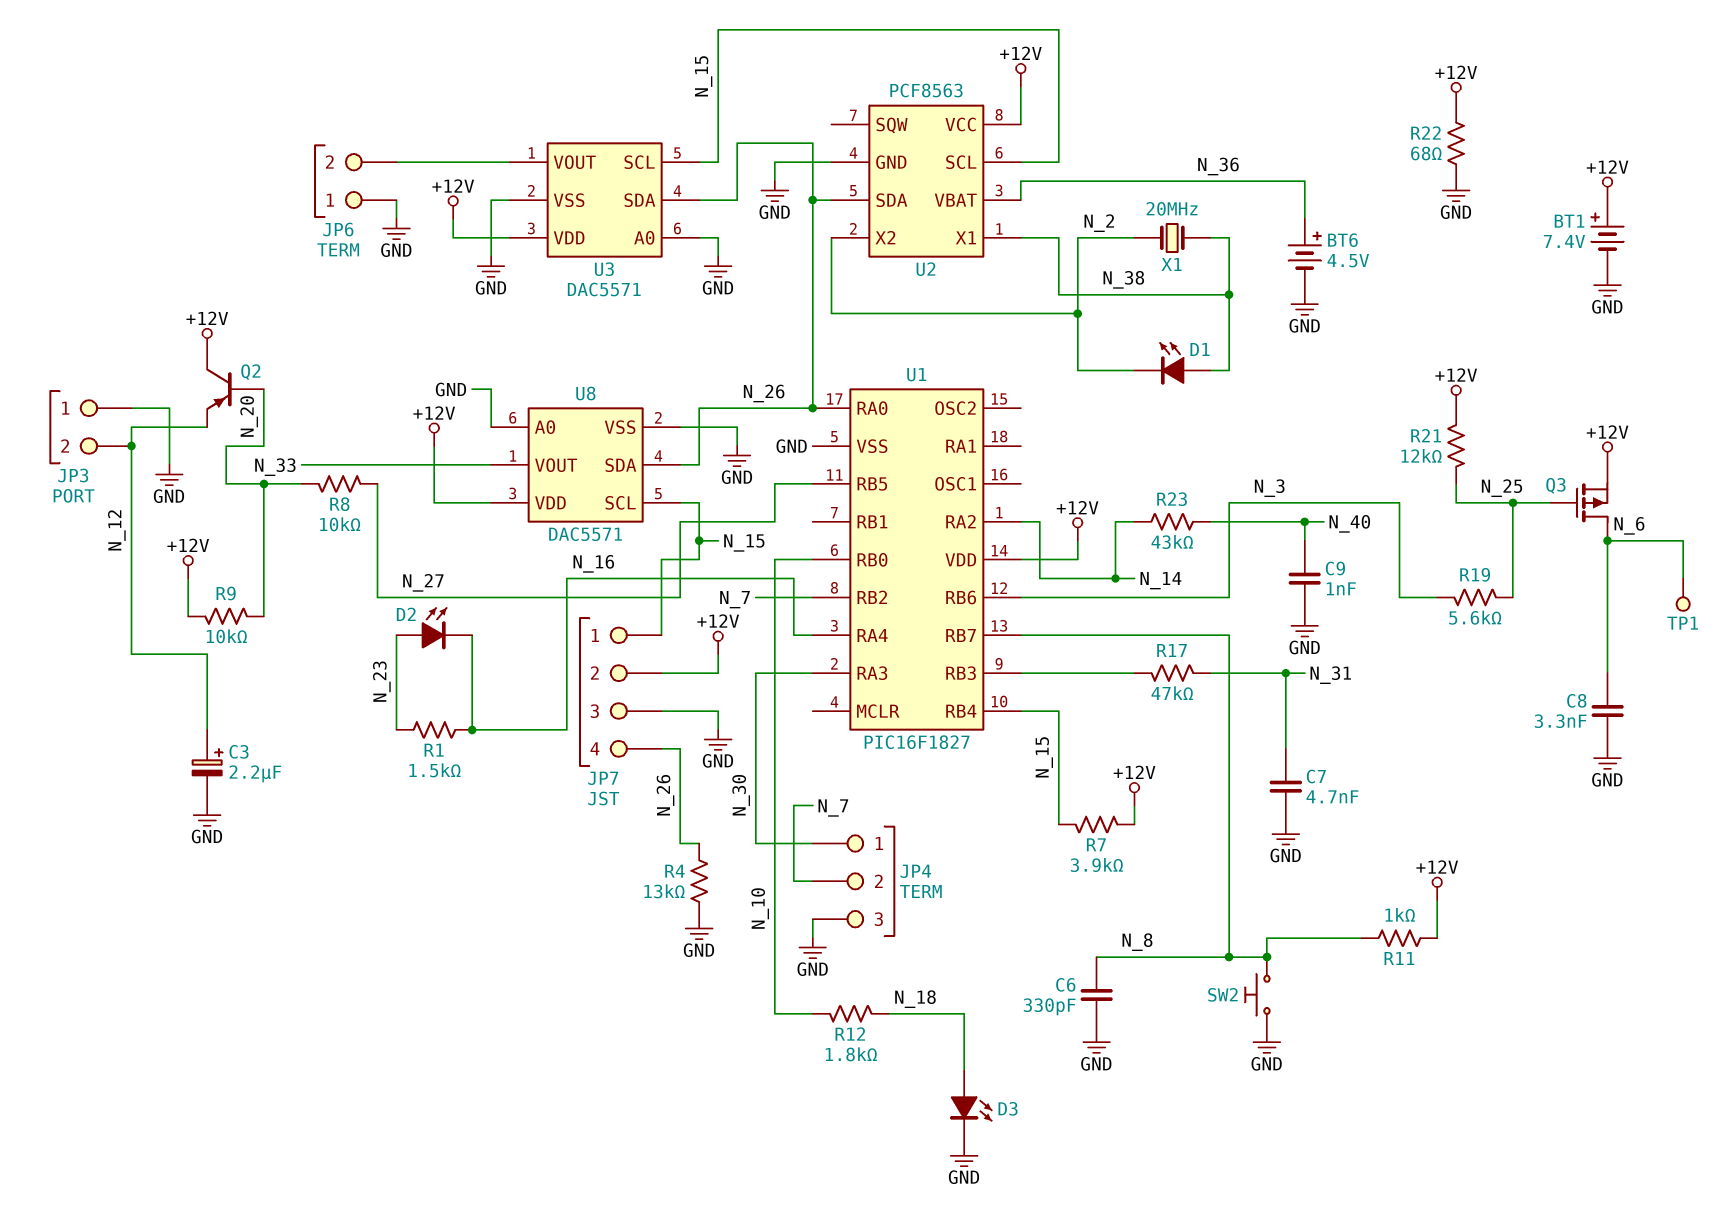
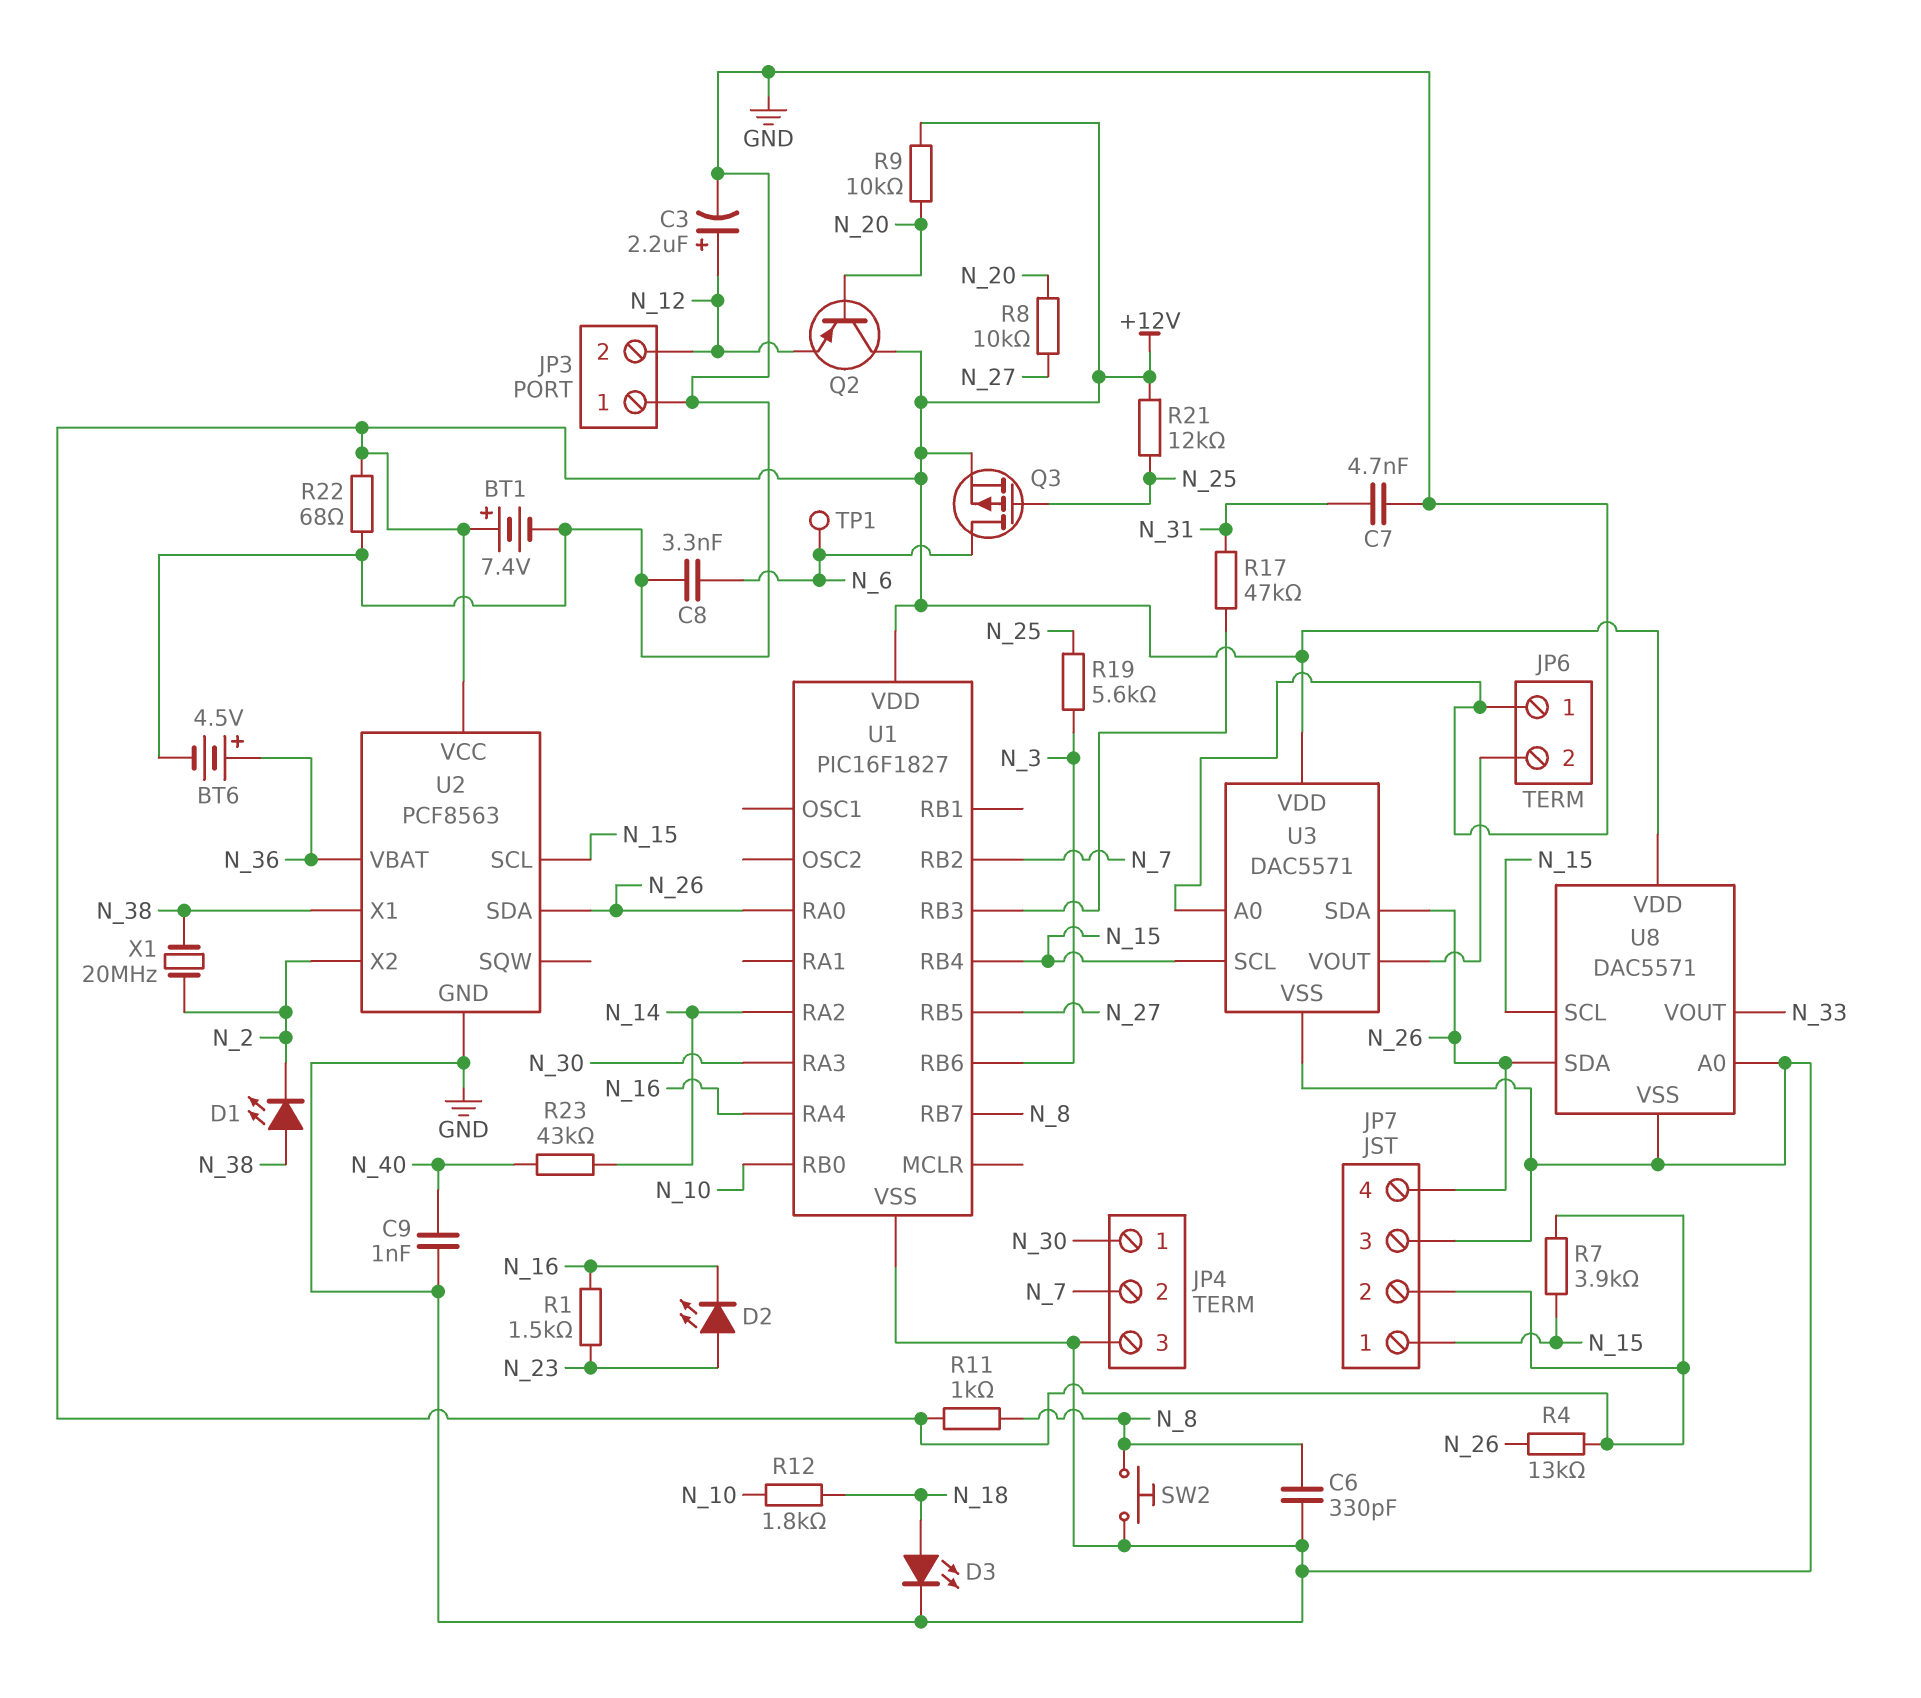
R4: 13k (GND, N_26) -> 13k (+12V, N_26)

